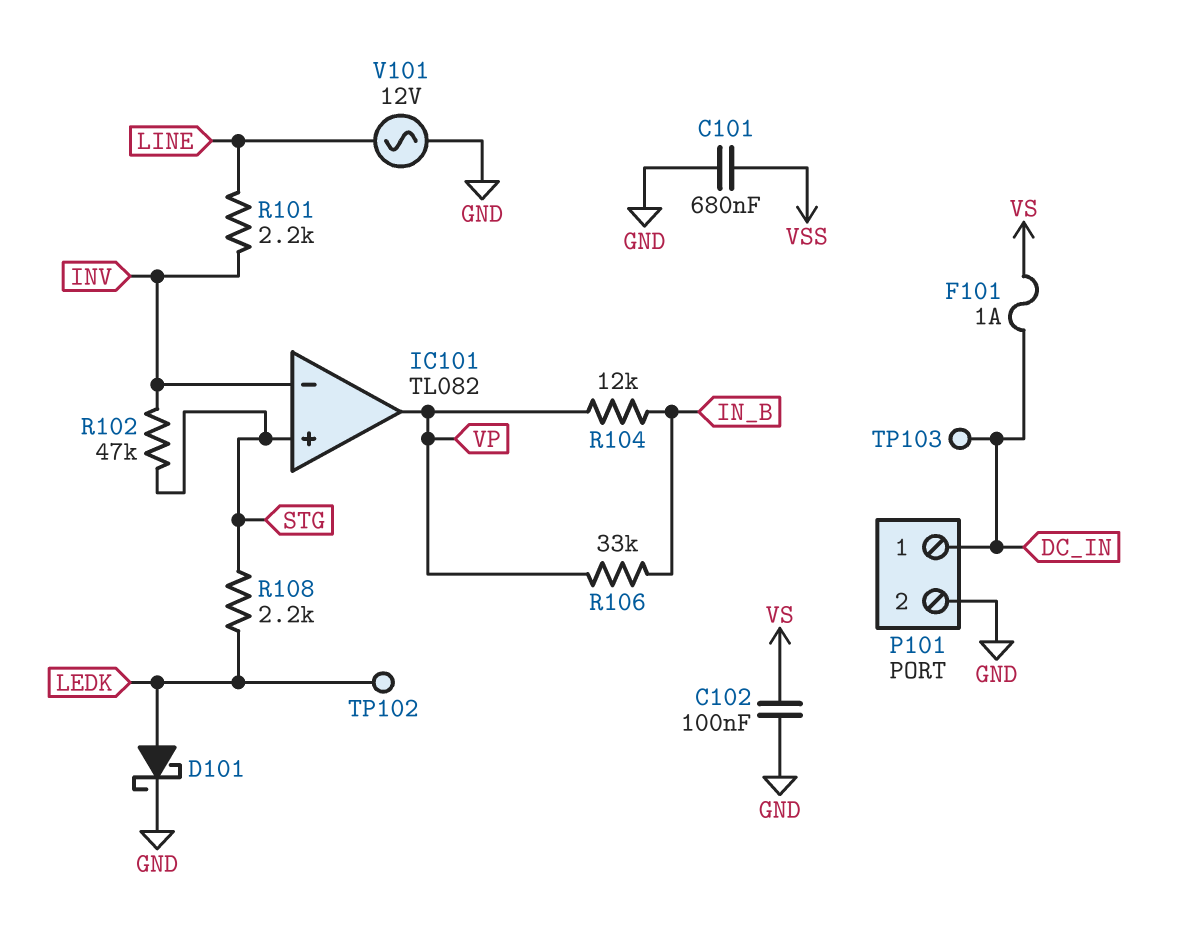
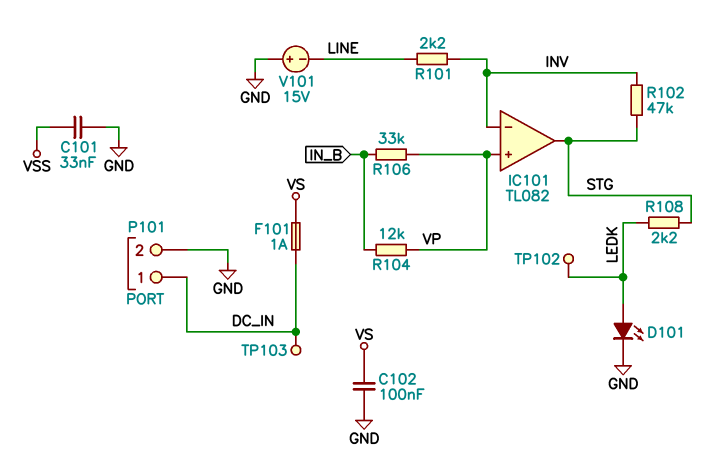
C101: 680nF (GND, VSS) -> 33nF (GND, VSS)
D101: schottky (A LEDK, K GND) -> LED (A LEDK, K GND)
IC101 pin in+: STG -> VP
IC101 pin out: VP -> STG
V101: AC 12V (GND, LINE) -> 15V (plus GND, minus LINE)

